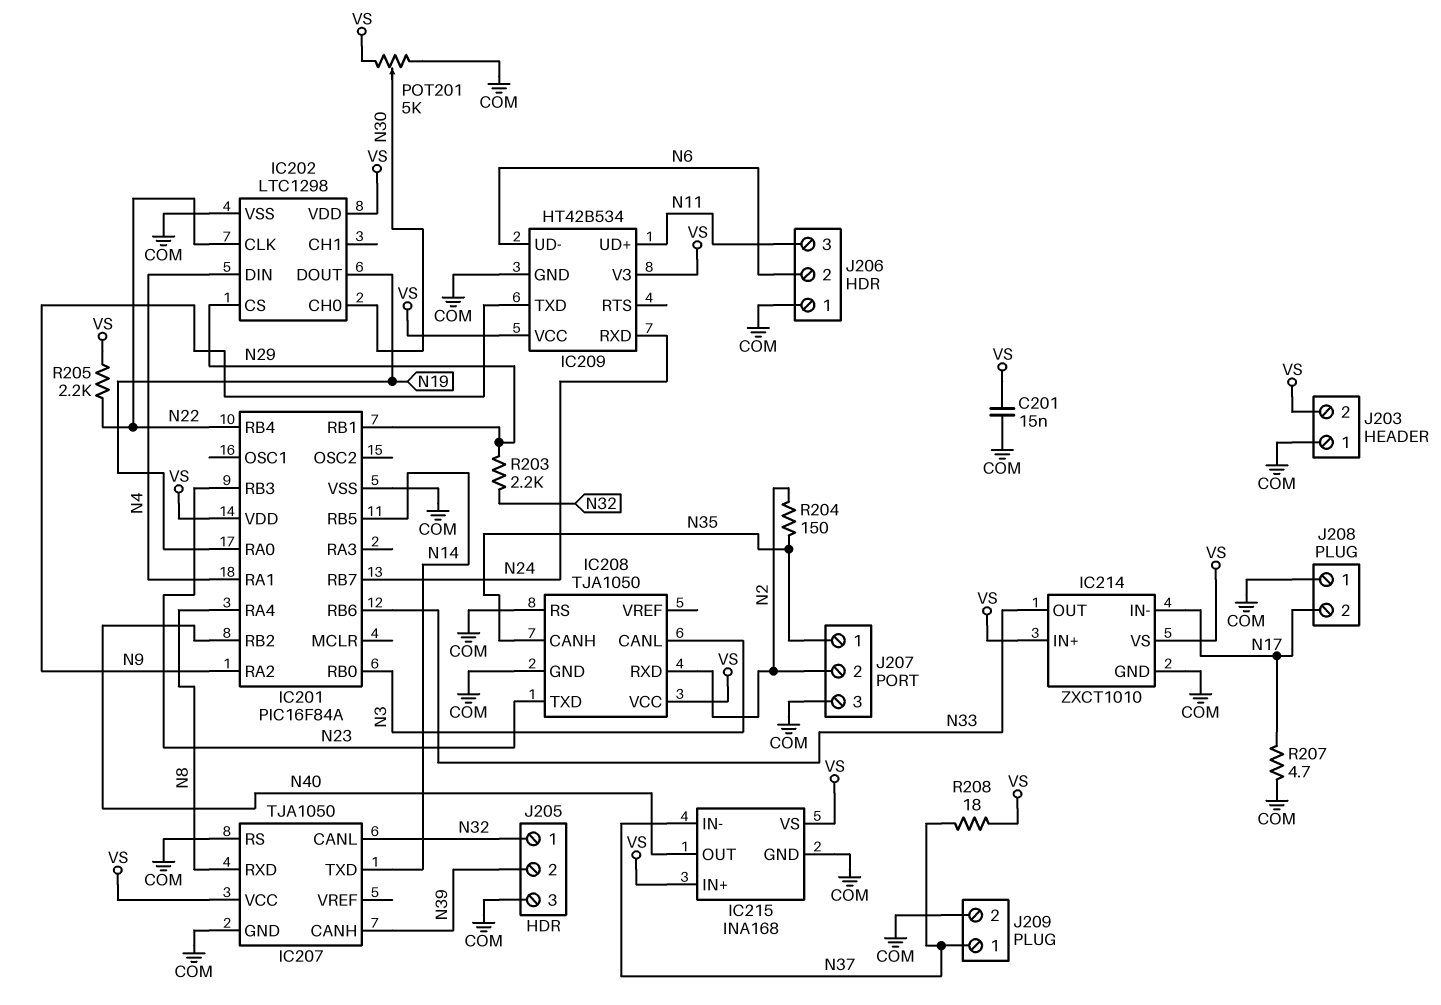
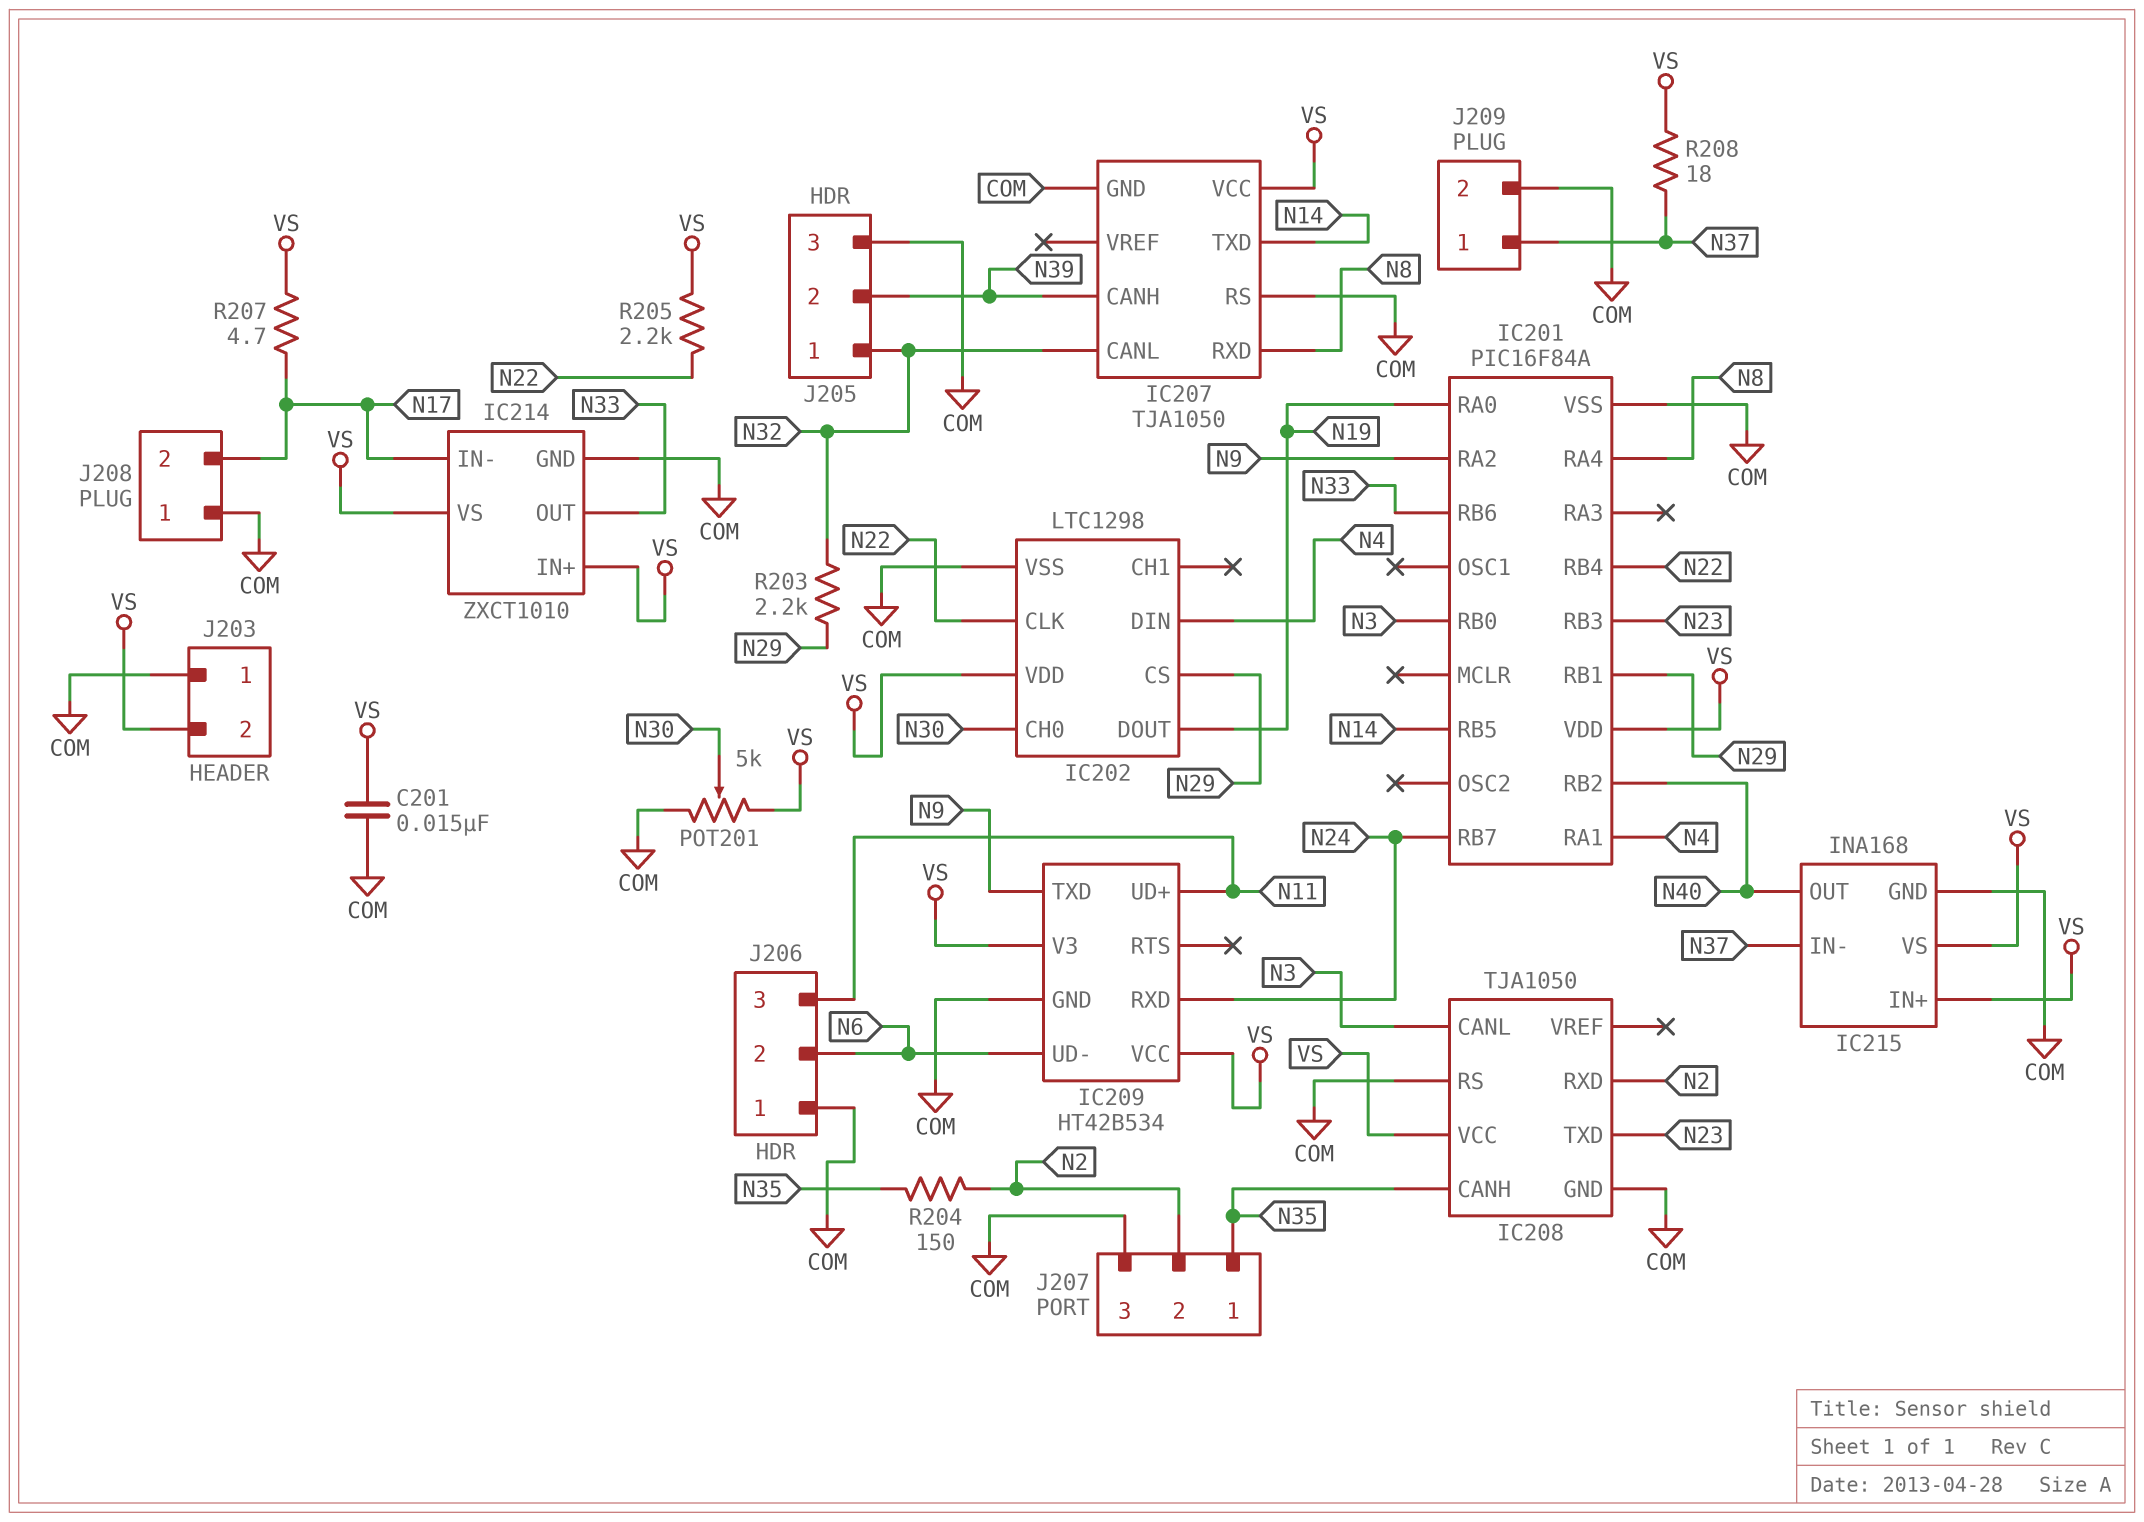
R207: 4.7 (COM, N17) -> 4.7 (N17, VS)

